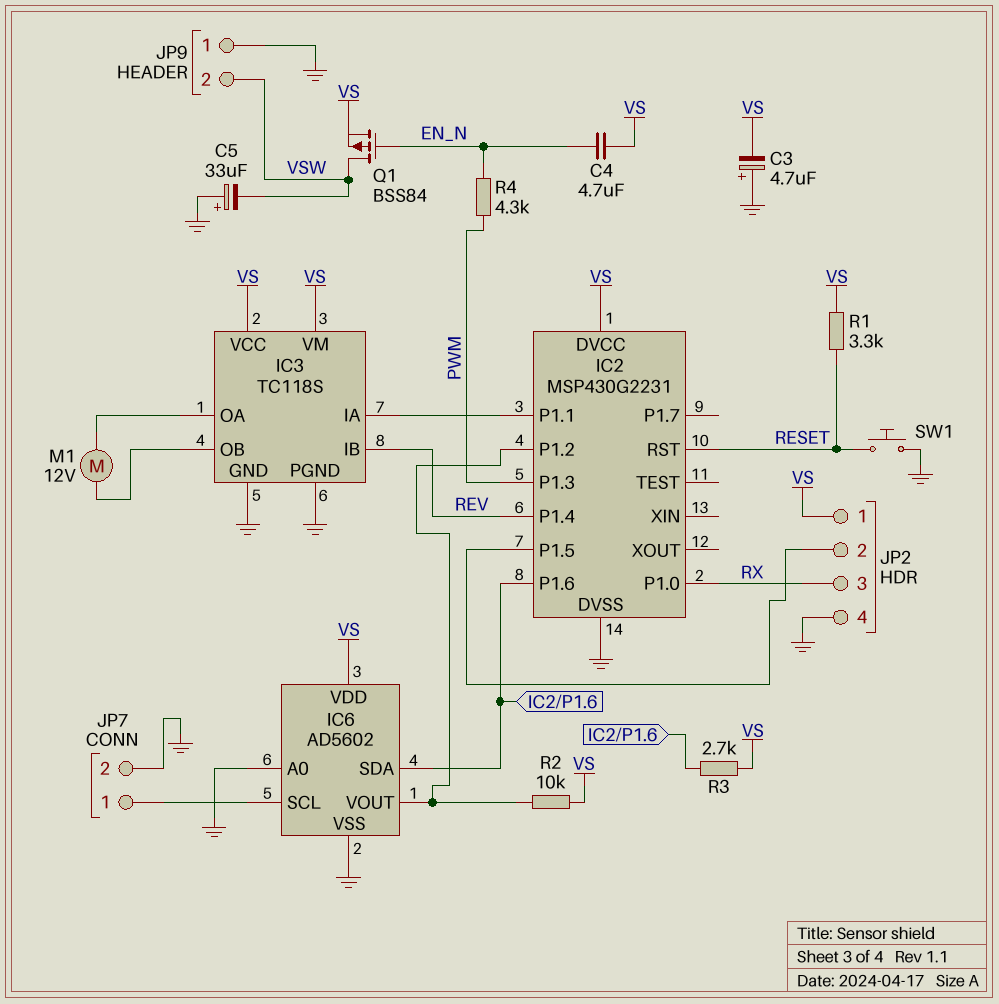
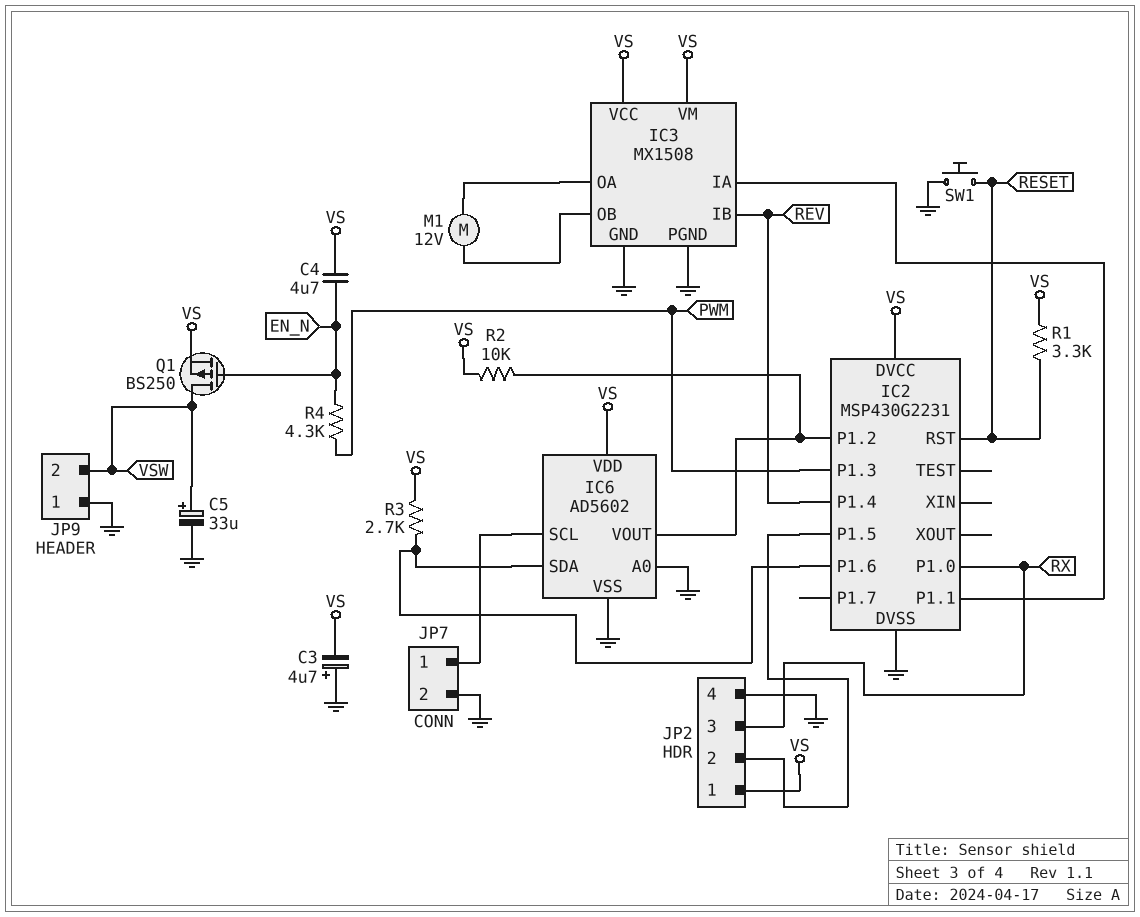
C5: 33uF (plus GND, minus VSW) -> 33uF (plus VSW, minus GND)
IC3: TC118S -> MX1508
Q1: PMOS BSS84 (G EN_N, D VSW, S VS) -> PMOS BS250 (G EN_N, D VSW, S VS)

